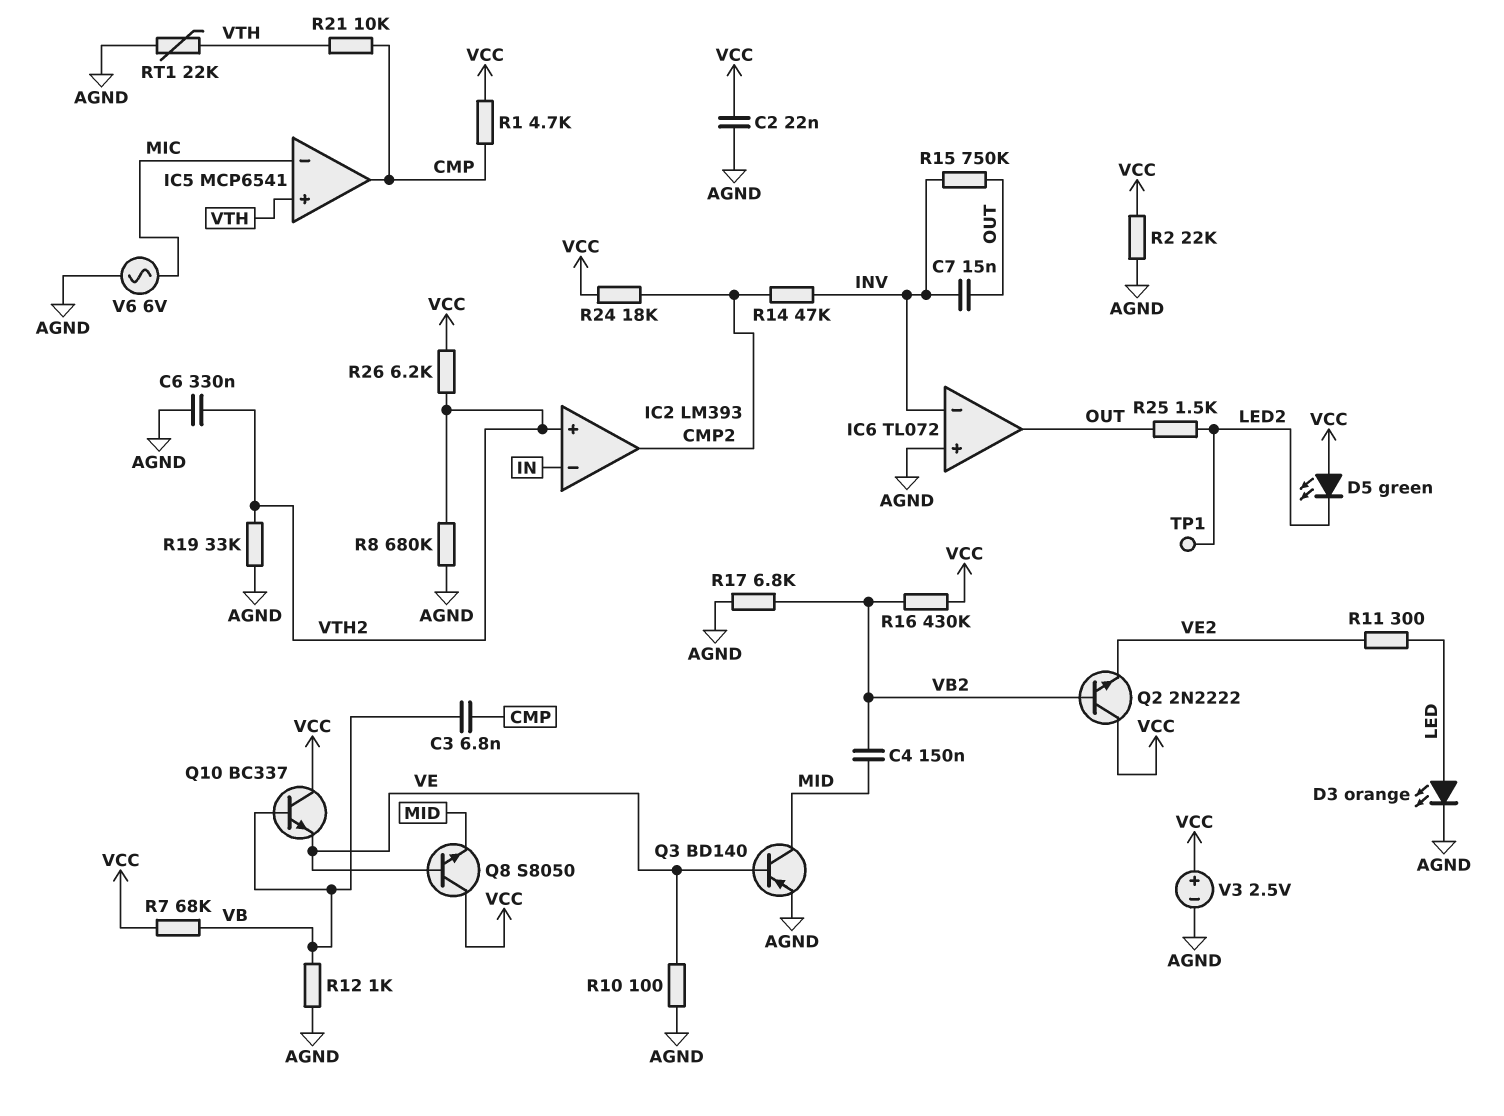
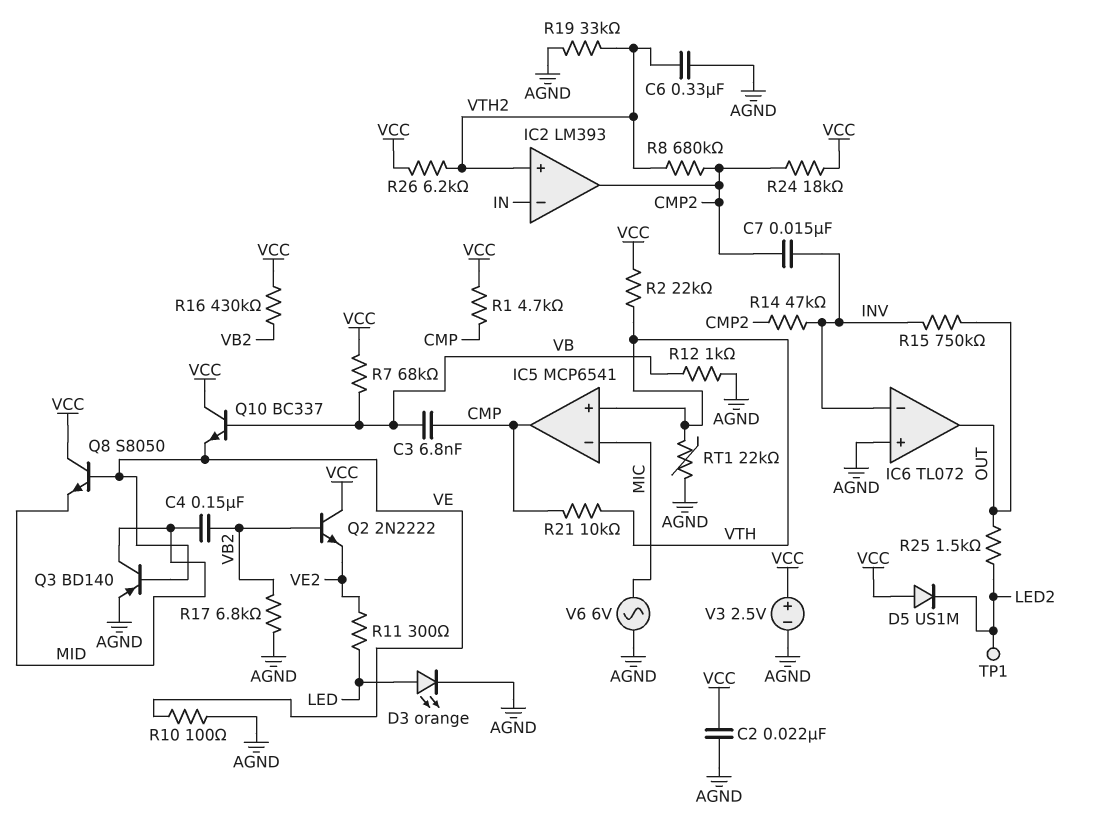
C7: 15nF (INV, OUT) -> 15nF (CMP2, INV)
D5: LED green (A VCC, K LED2) -> diode US1M (A VCC, K LED2)
R2: 22k (AGND, VCC) -> 22k (VCC, VTH)
R8: 680k (AGND, VTH2) -> 680k (CMP2, VTH2)

